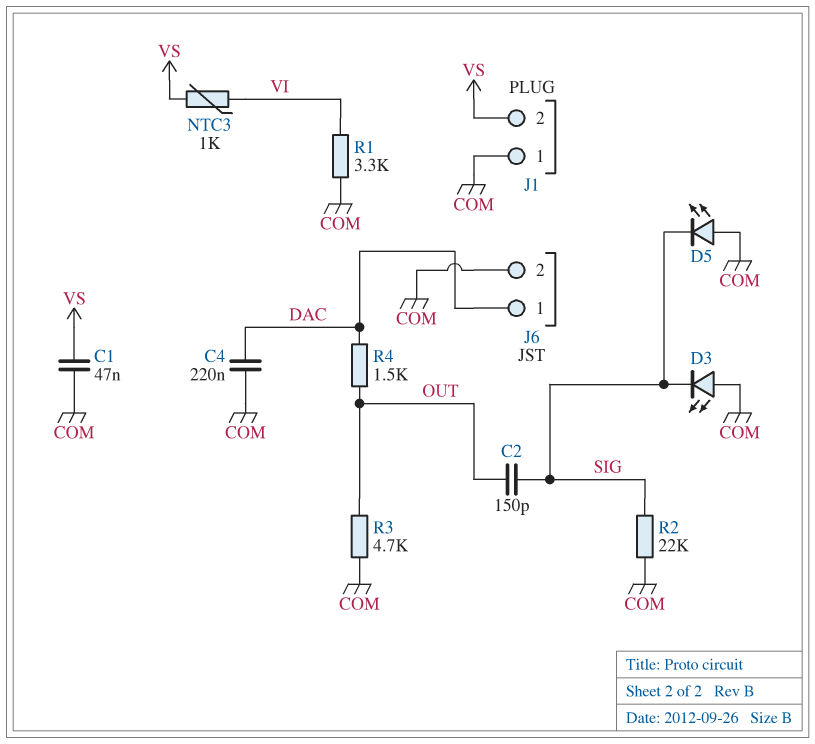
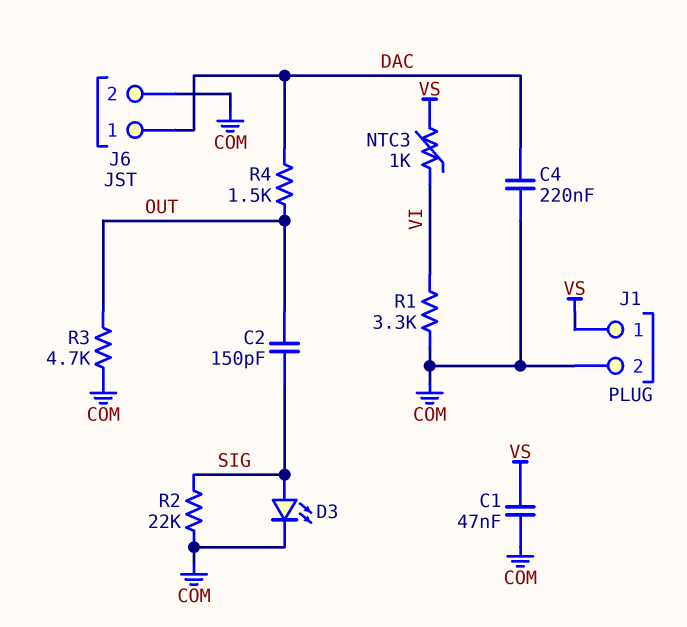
D3: LED (A COM, K SIG) -> LED (A SIG, K COM)
D5: LED (A COM, K SIG) -> none
J1 pin 1: COM -> VS
J1 pin 2: VS -> COM

